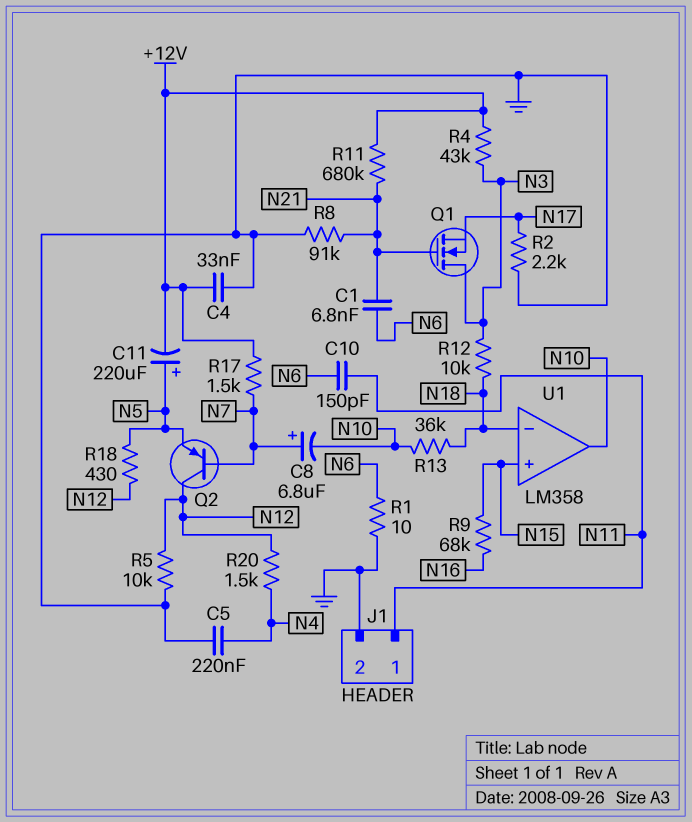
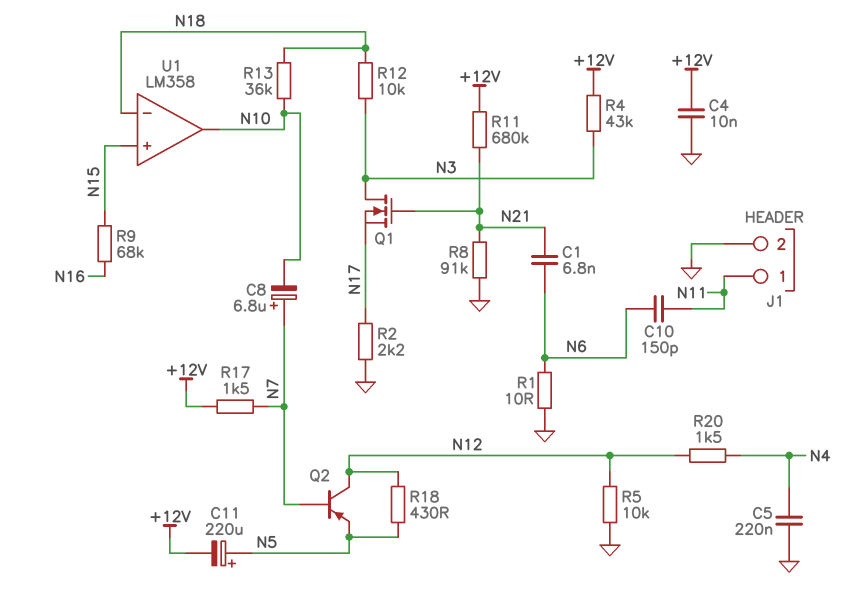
C4: 33nF (+12V, GND) -> 10nF (+12V, GND)

